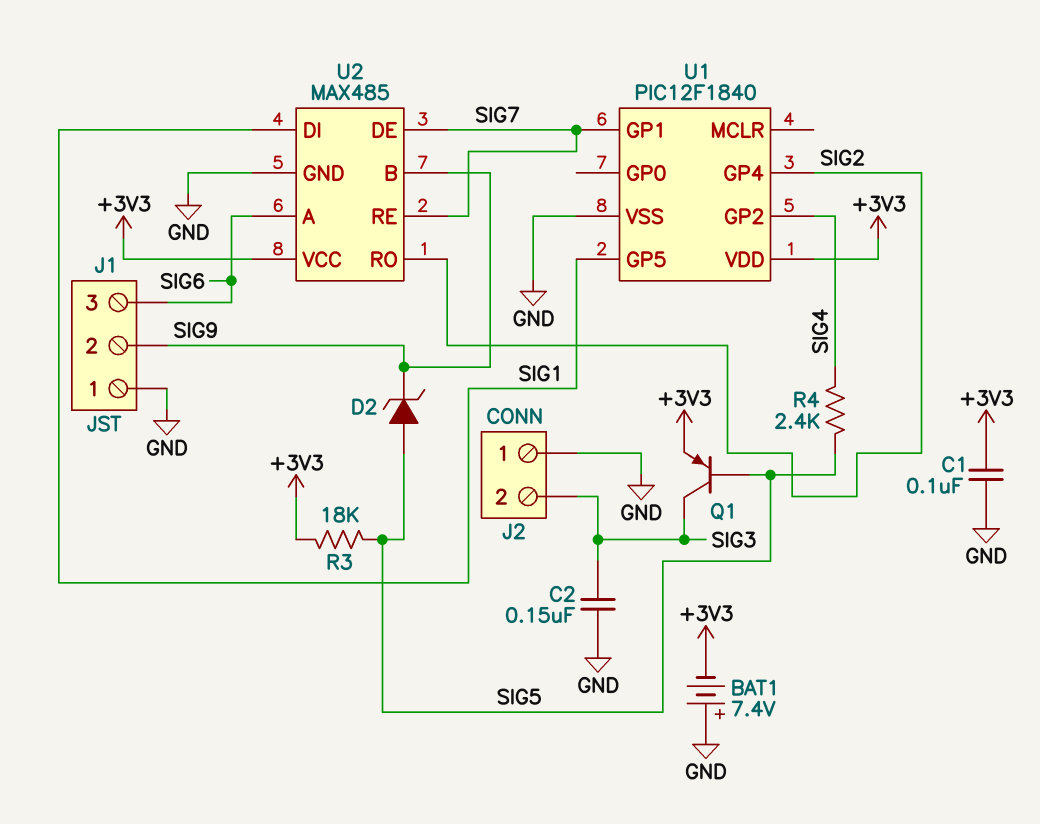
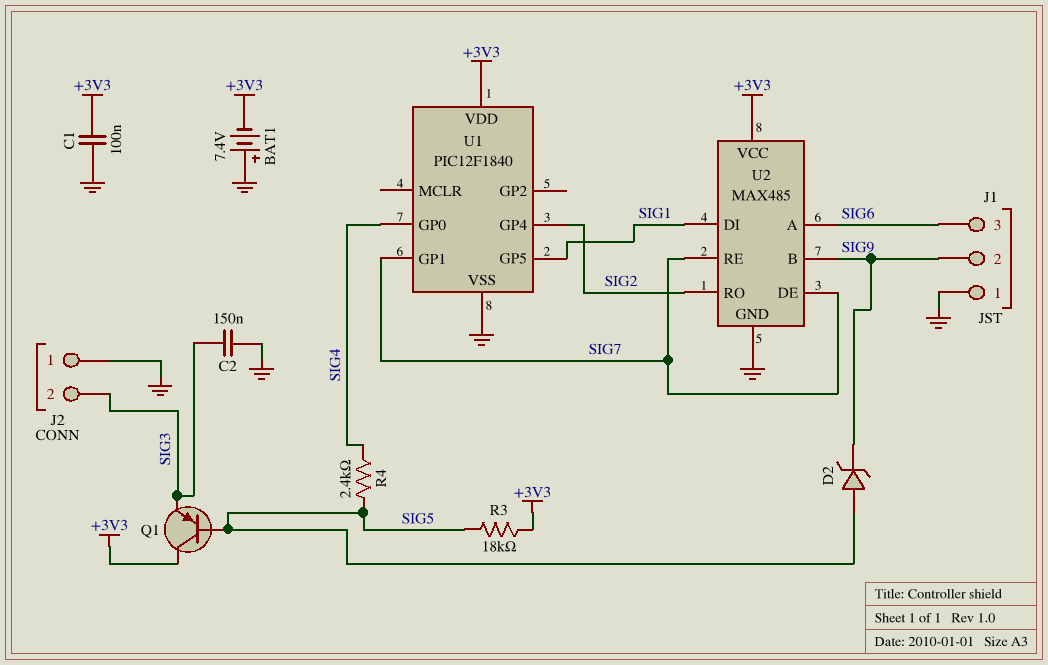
Q1: PNP (B SIG5, C SIG3, E +3V3) -> PNP (B SIG5, C +3V3, E SIG3)
U1 pin GP0: none -> SIG4
U1 pin GP2: SIG4 -> none

